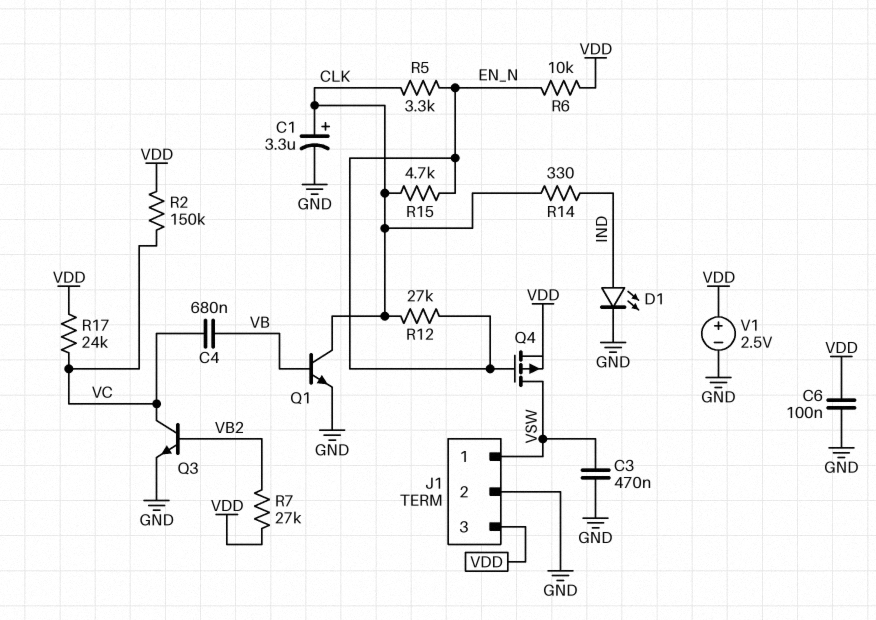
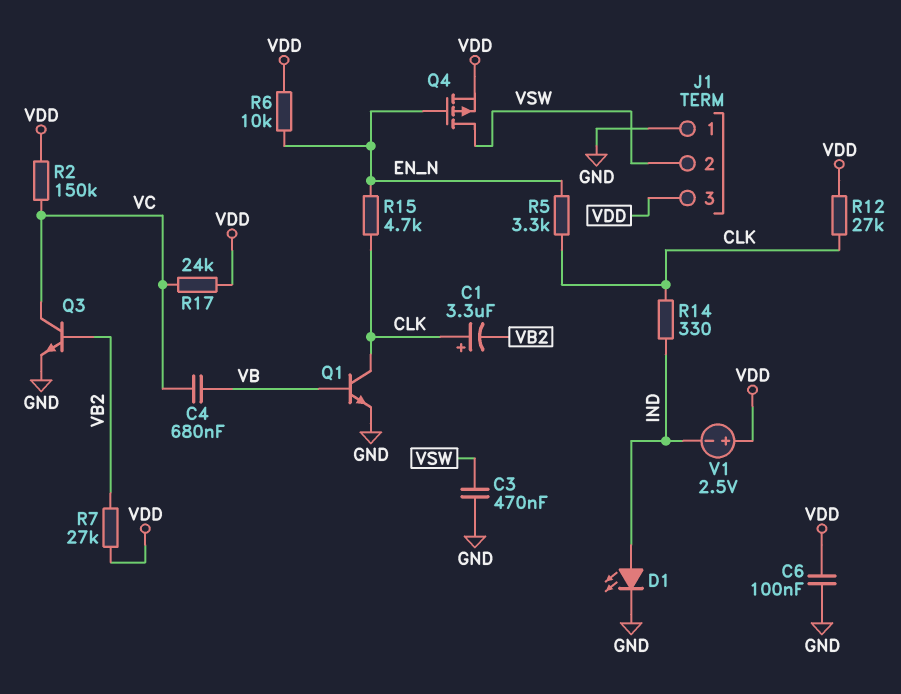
C1: 3.3uF (plus CLK, minus GND) -> 3.3uF (plus CLK, minus VB2)
J1 pin 1: VSW -> GND
J1 pin 2: GND -> VSW
R12: 27k (CLK, EN_N) -> 27k (CLK, VDD)
V1: 2.5V (plus VDD, minus GND) -> 2.5V (plus VDD, minus IND)

